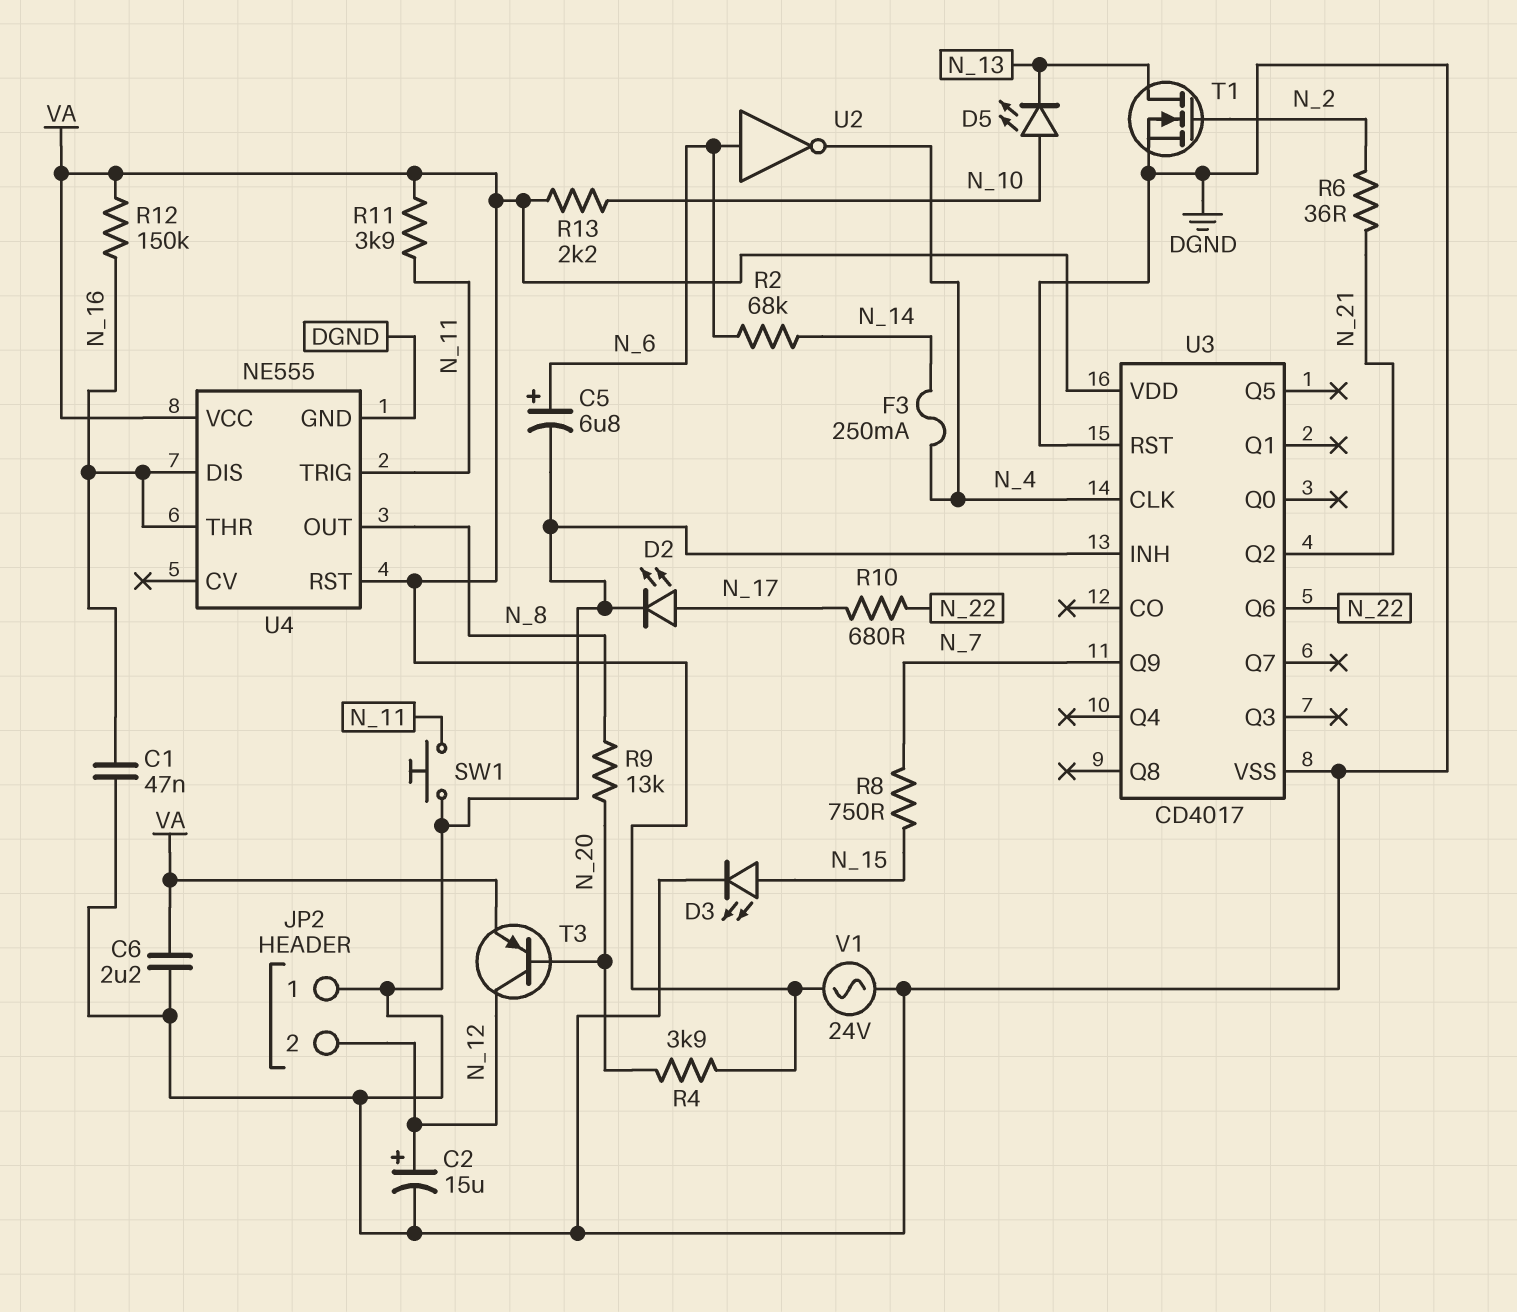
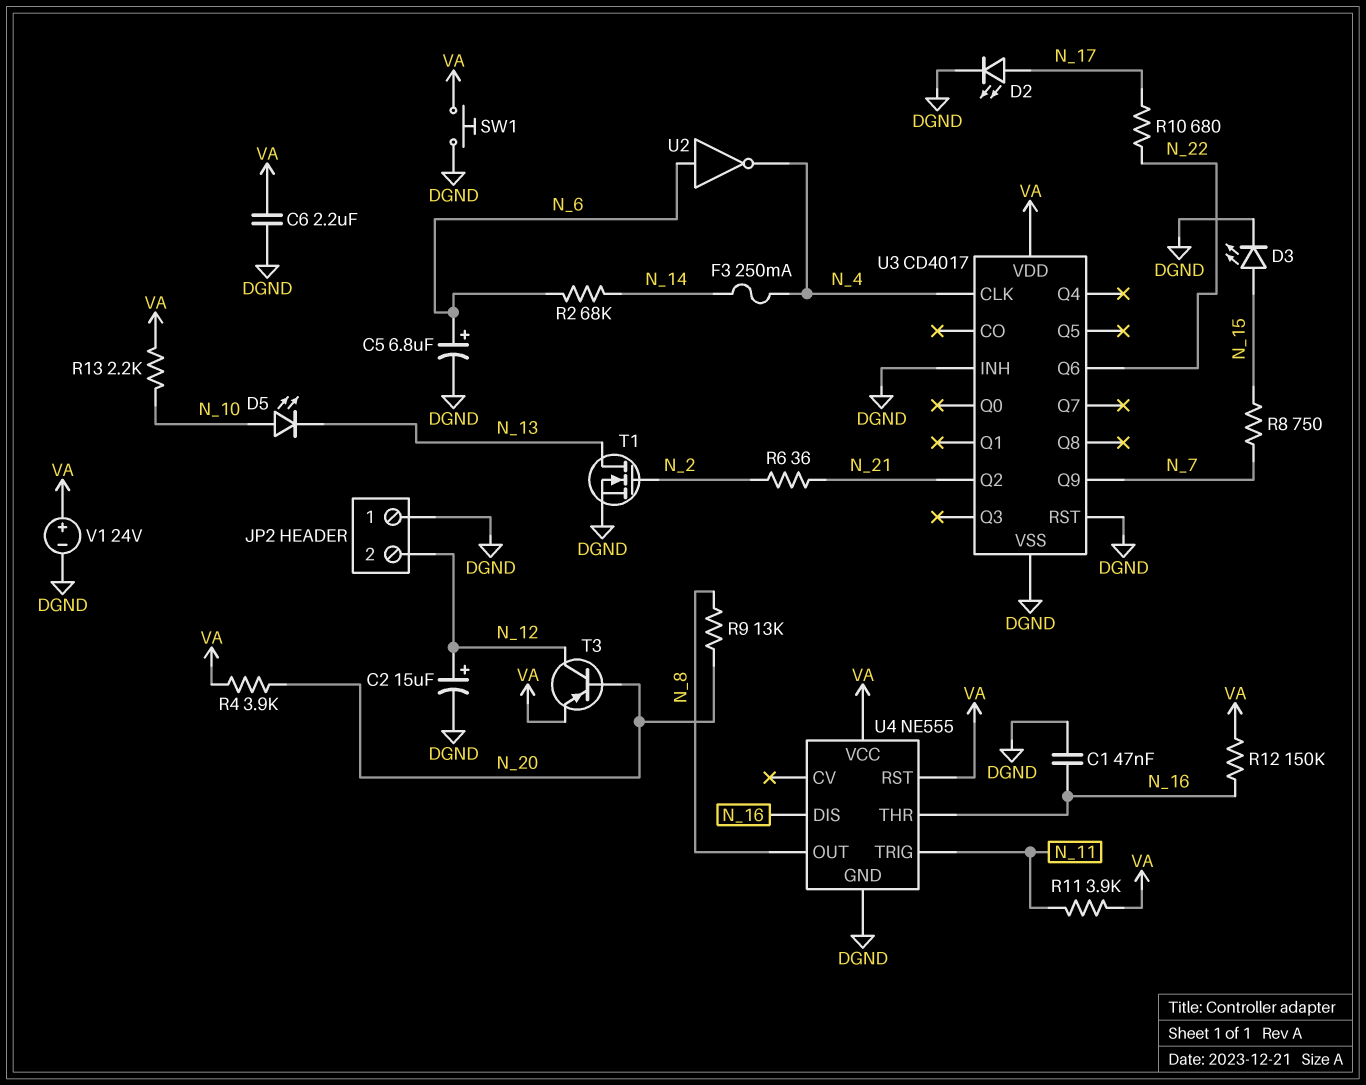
SW1: button (DGND, N_11) -> button (DGND, VA)
V1: AC 24V (DGND, VA) -> 24V (plus VA, minus DGND)

